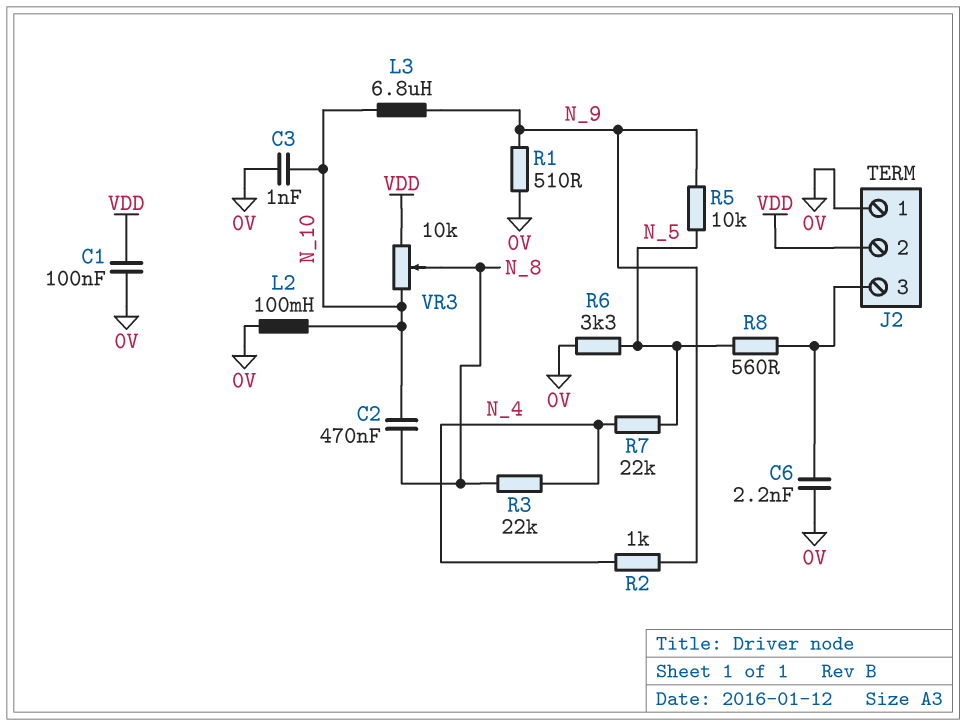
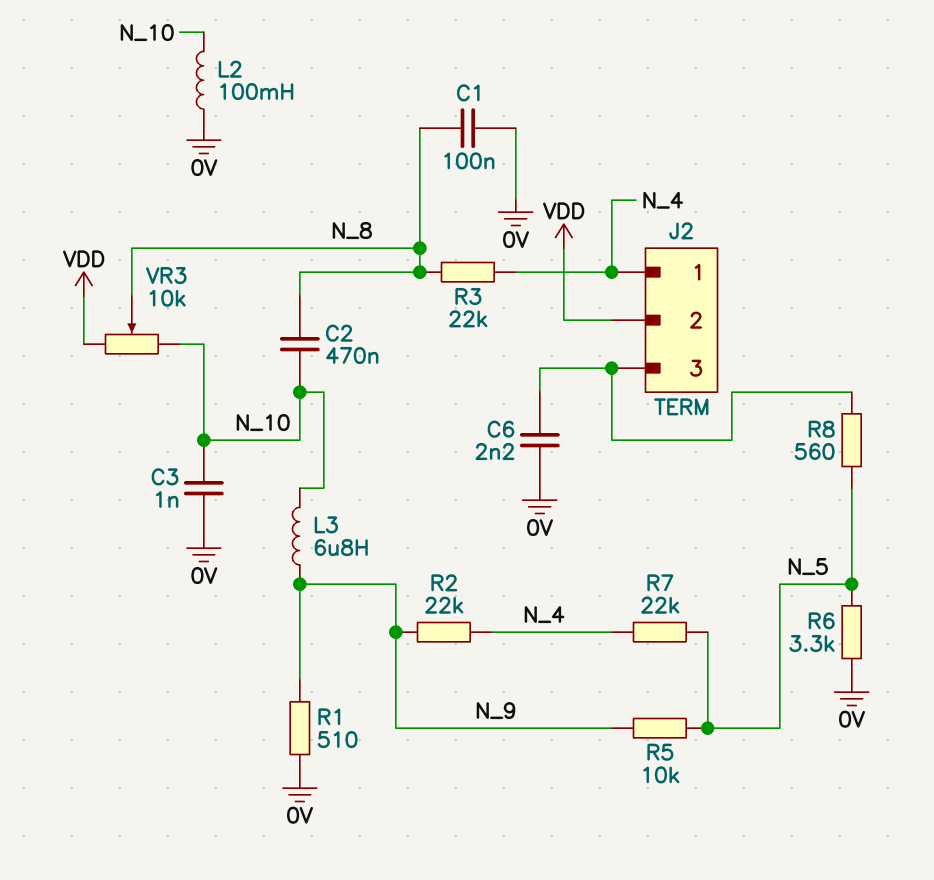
C1: 100nF (0V, VDD) -> 100nF (0V, N_8)
J2 pin 1: 0V -> N_4
R2: 1k (N_4, N_9) -> 22k (N_4, N_9)

